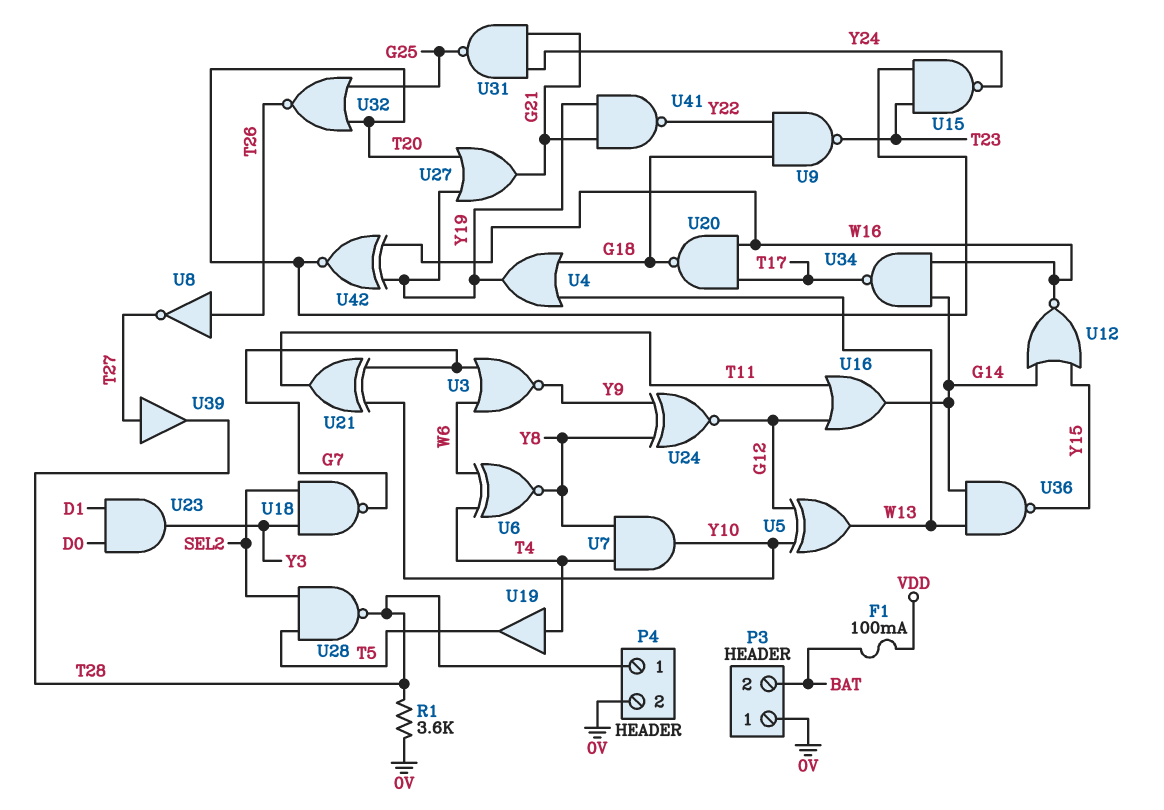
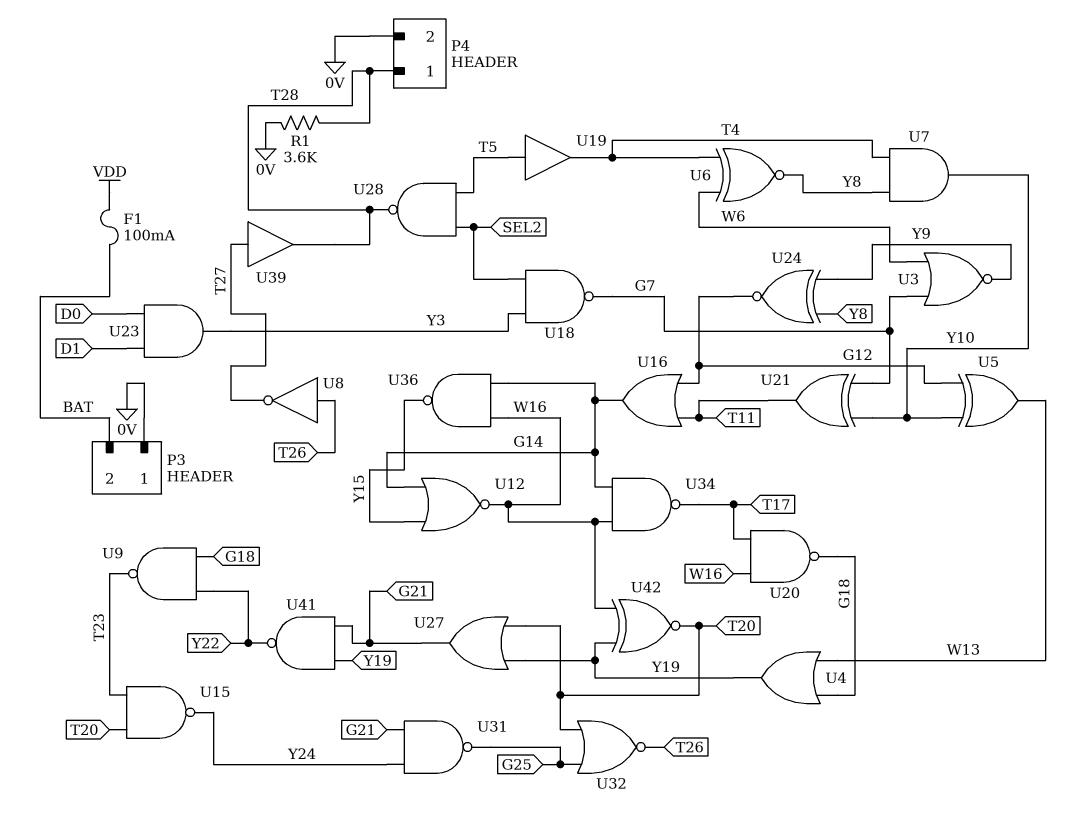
U19: buffer (in T4, out T5) -> buffer (in T5, out T4)
U36: NAND (in G14, in W13, out Y15) -> NAND (in G14, in W16, out Y15)

